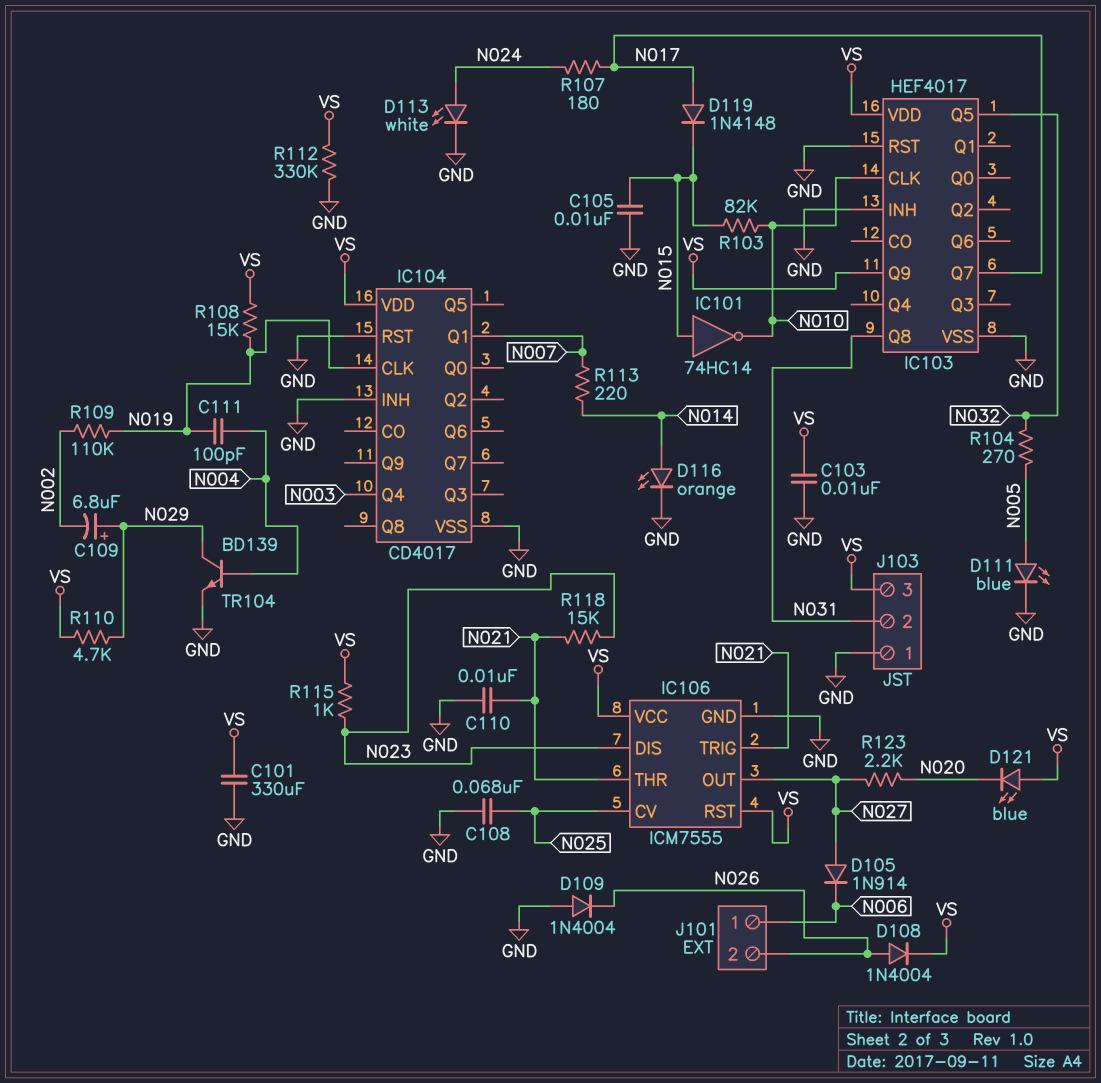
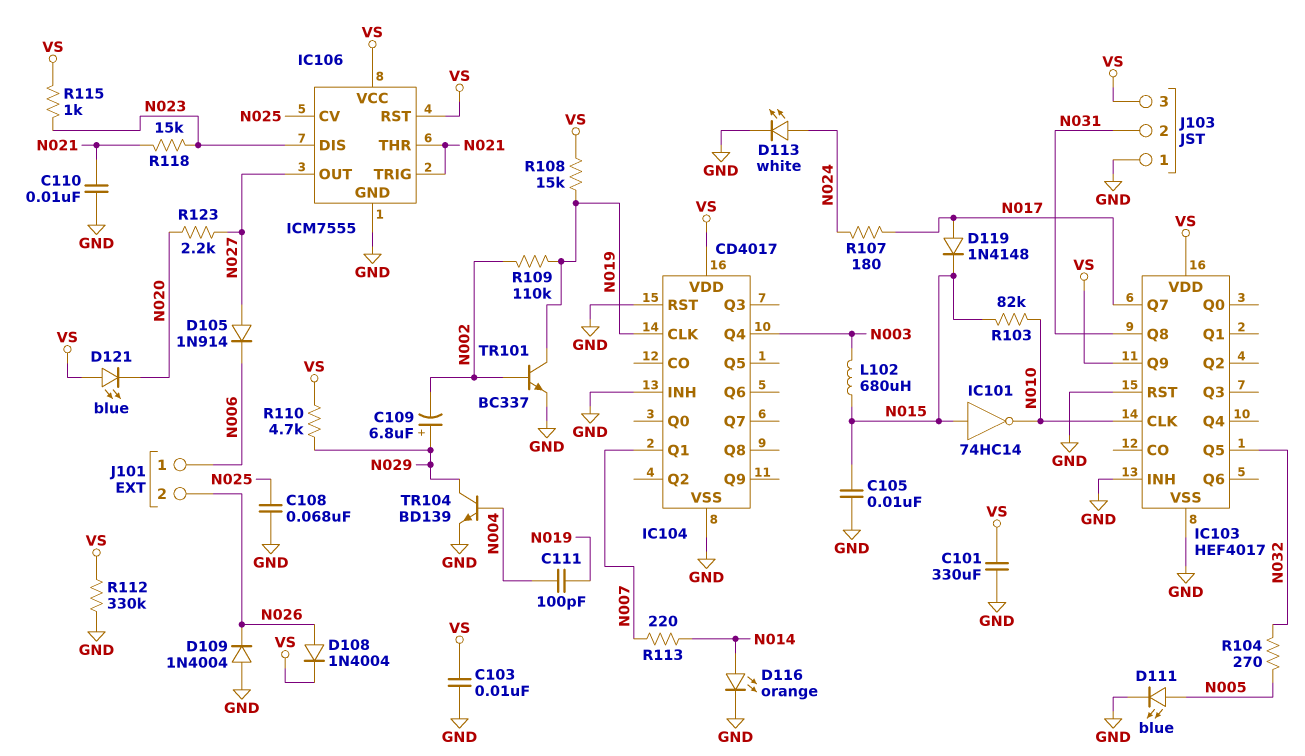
L102: none -> 680uH (N003, N015)
TR101: none -> NPN BC337 (B N002, C N019, E GND)

